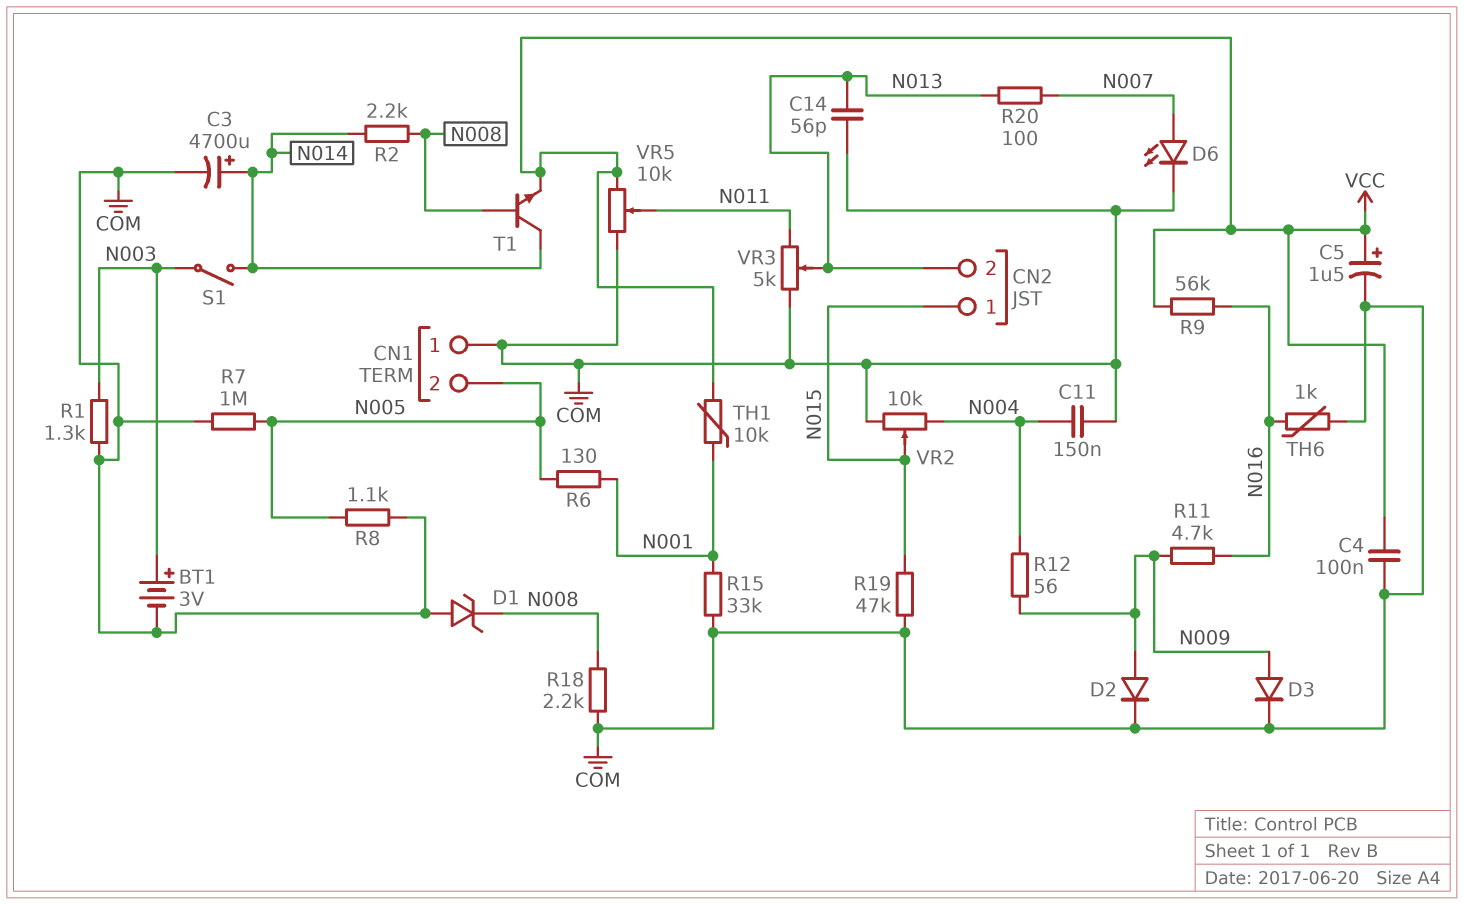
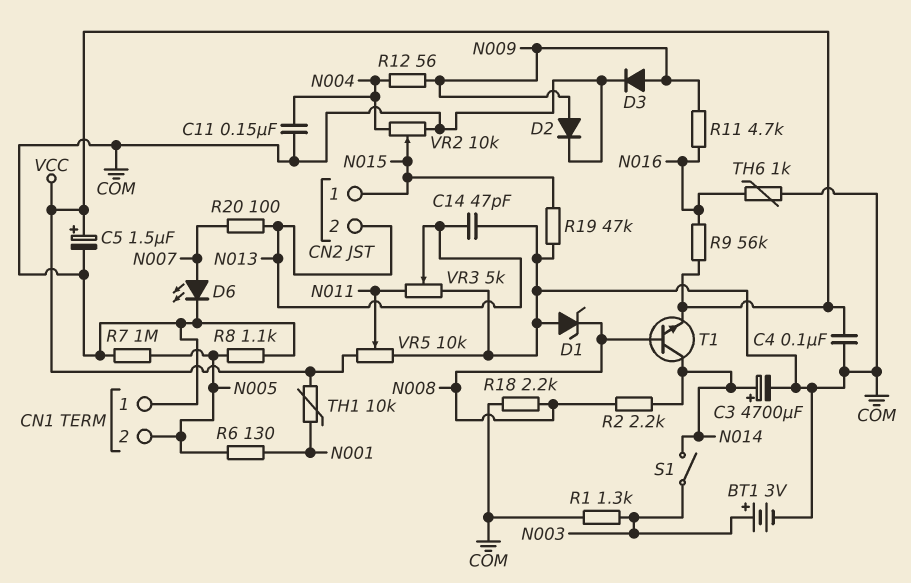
C14: 56pF (COM, N013) -> 47pF (COM, N013)
R15: 33k (COM, N001) -> none

